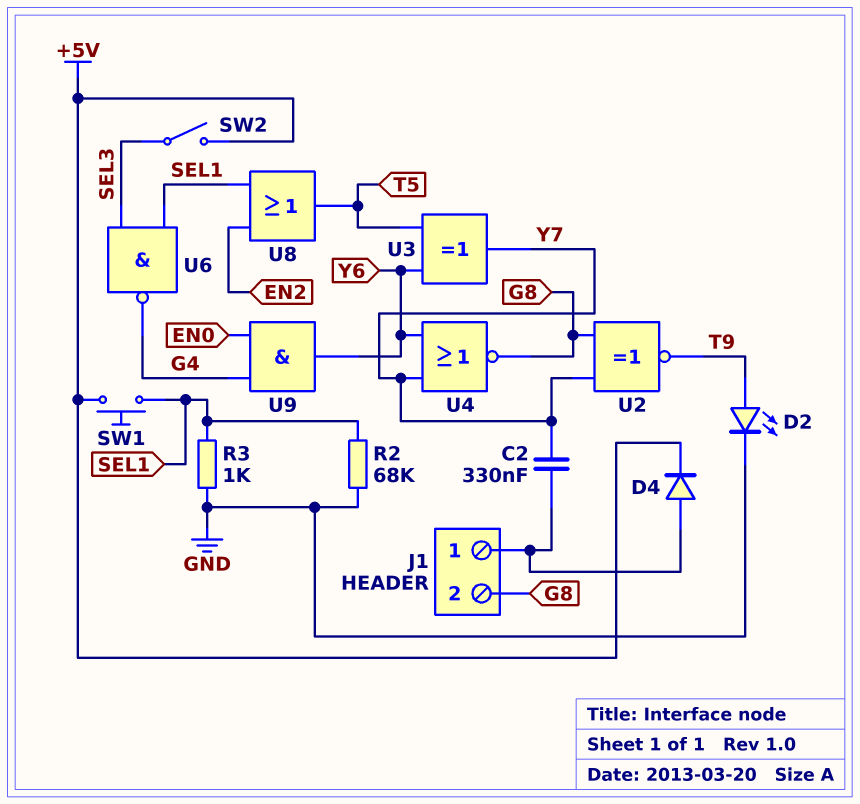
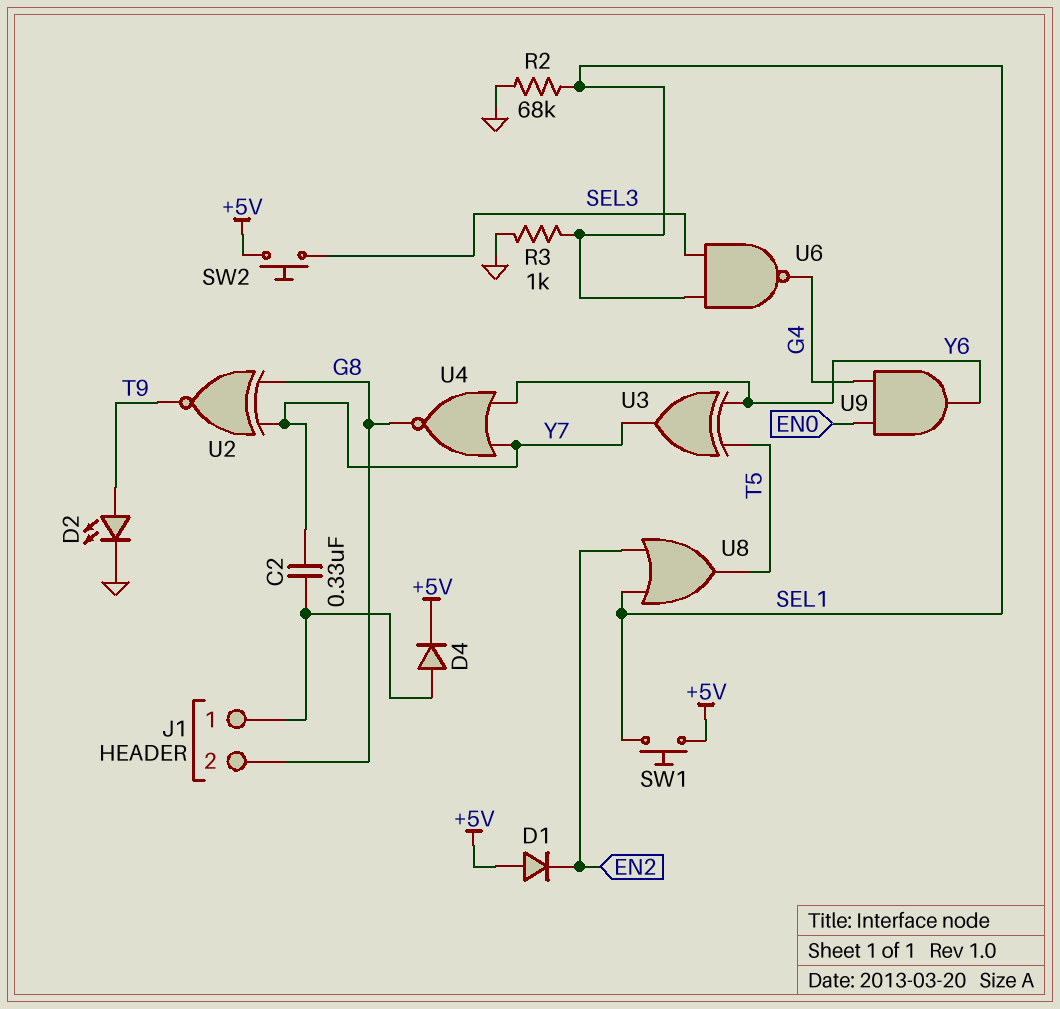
D1: none -> diode (A +5V, K EN2)
SW2: switch (+5V, SEL3) -> button (+5V, SEL3)

